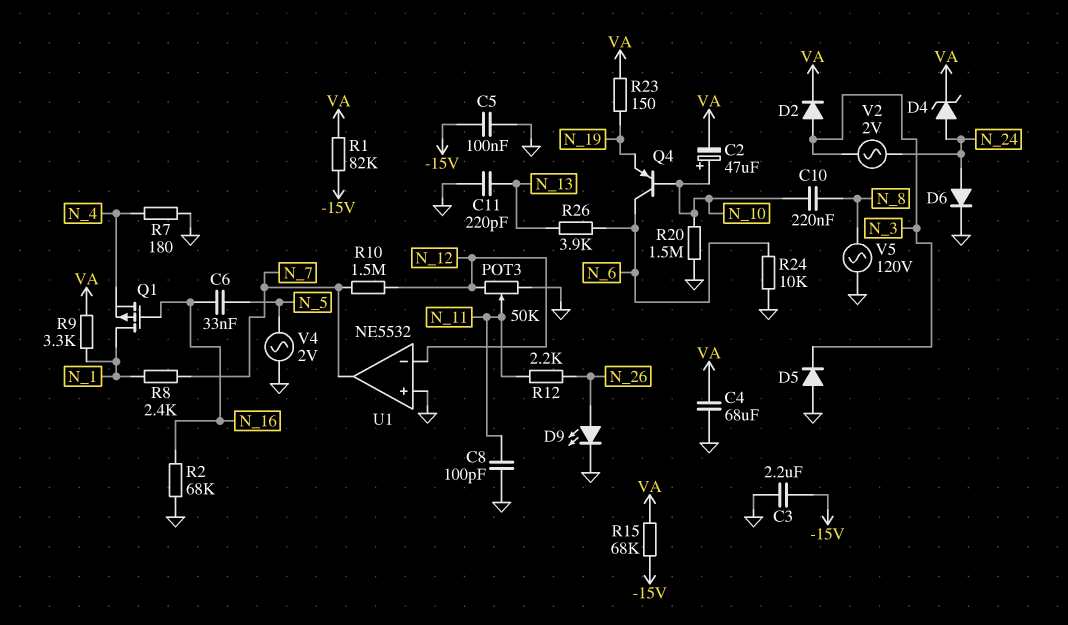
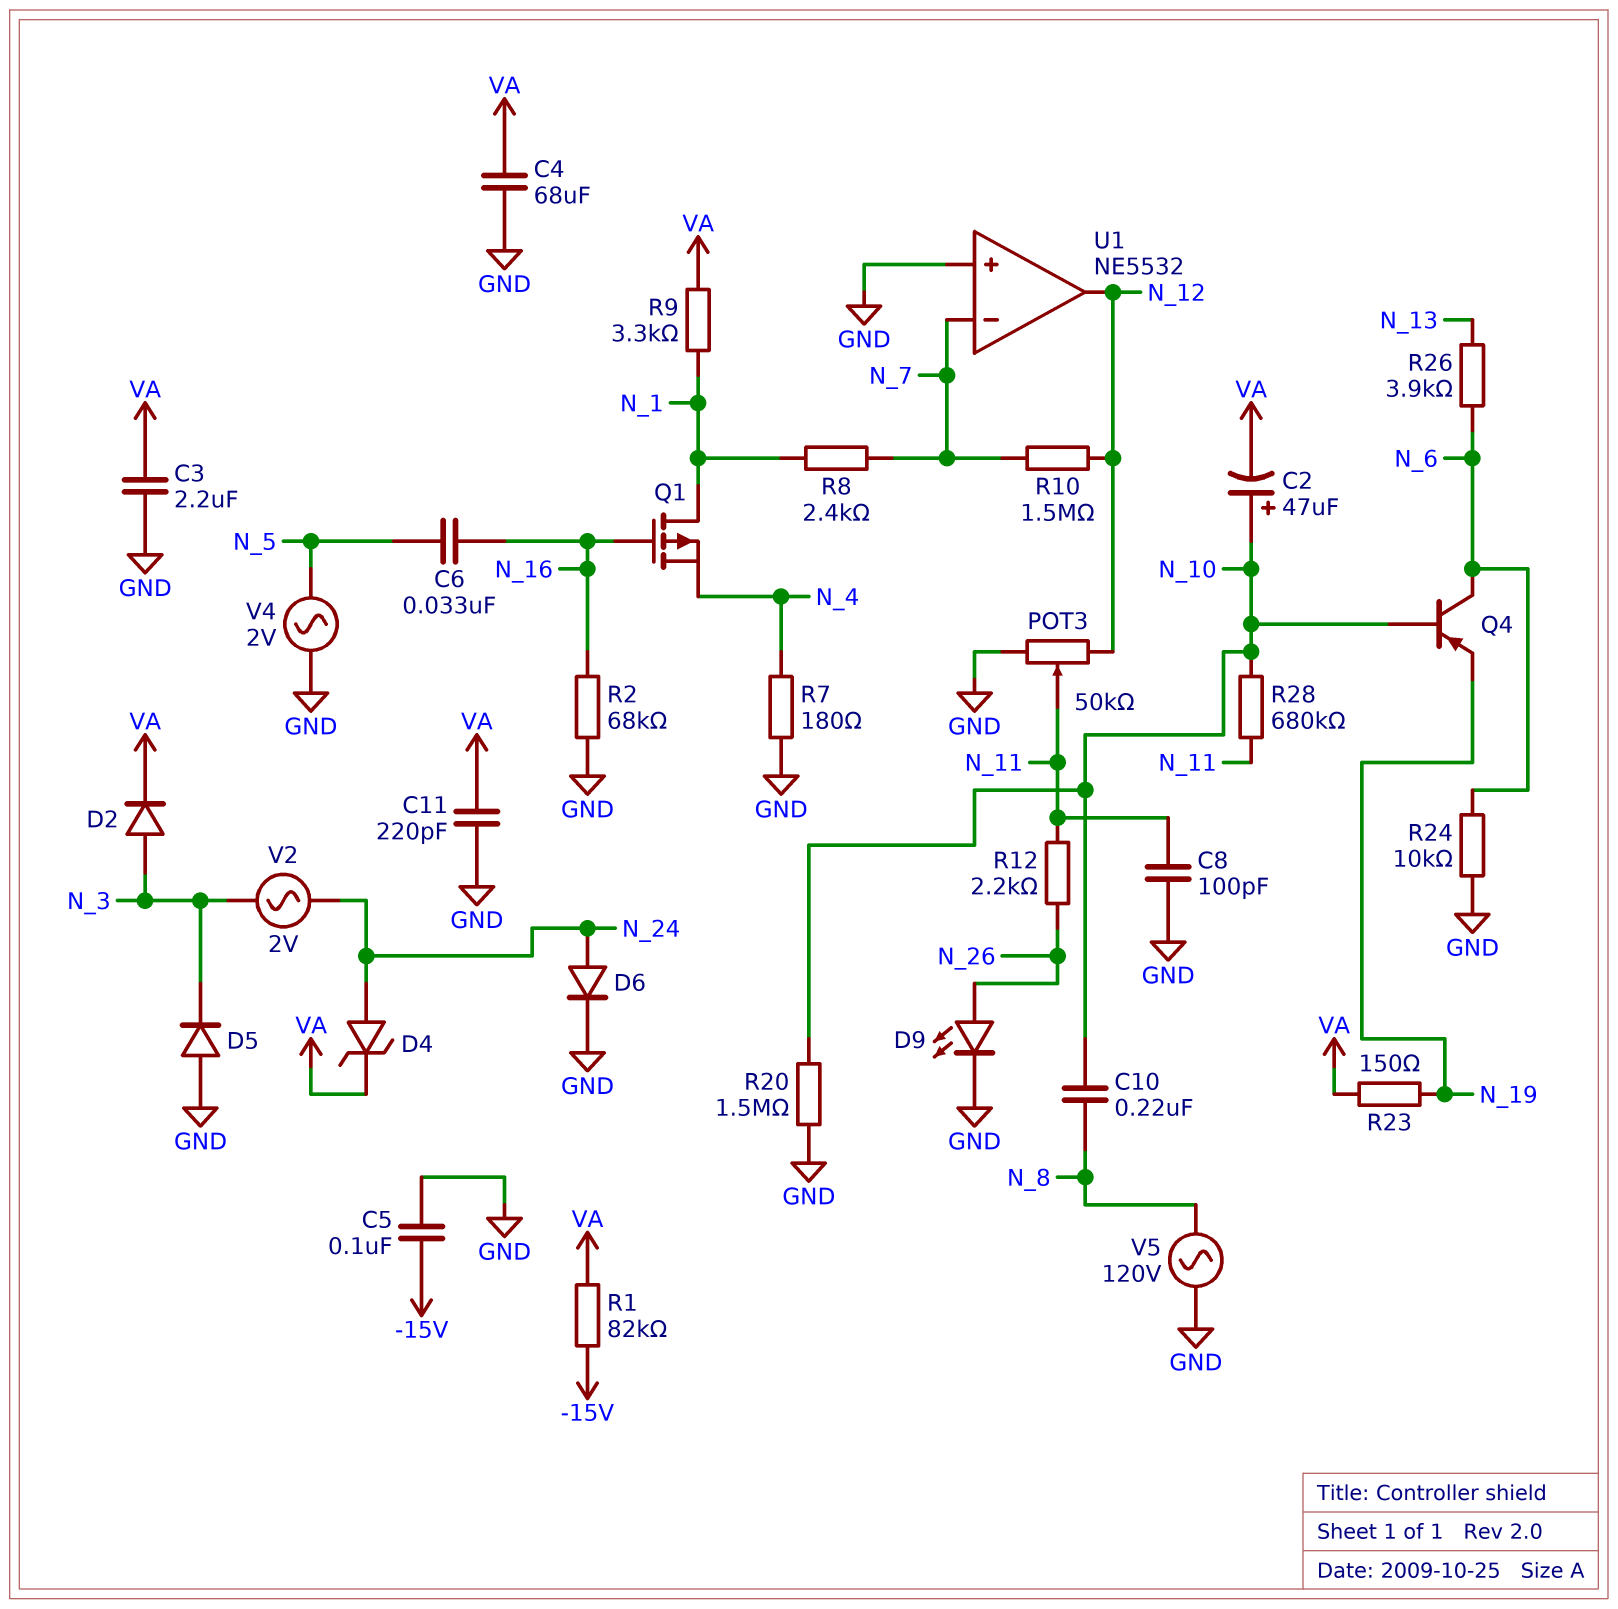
C3: 2.2uF (-15V, GND) -> 2.2uF (GND, VA)
C11: 220pF (GND, N_13) -> 220pF (GND, VA)
R15: 68k (-15V, VA) -> none
R28: none -> 680k (N_10, N_11)
U1 pin in-: N_12 -> N_7
U1 pin out: N_7 -> N_12

